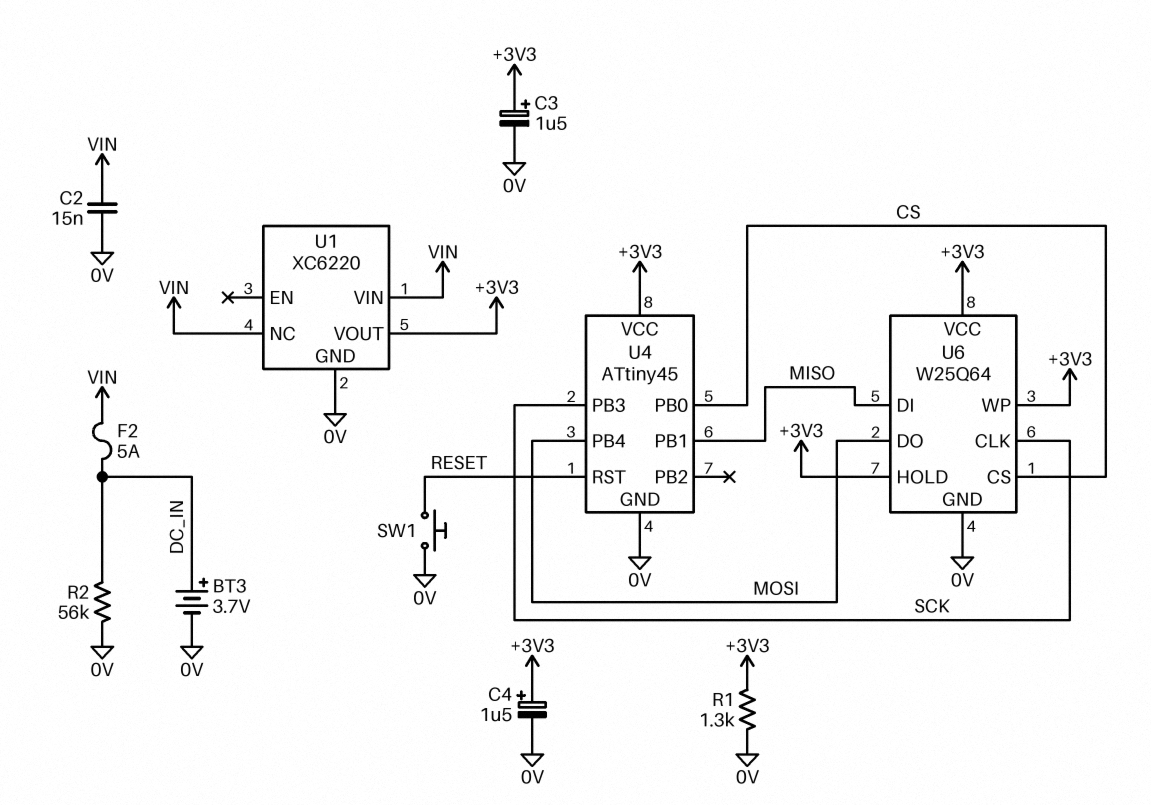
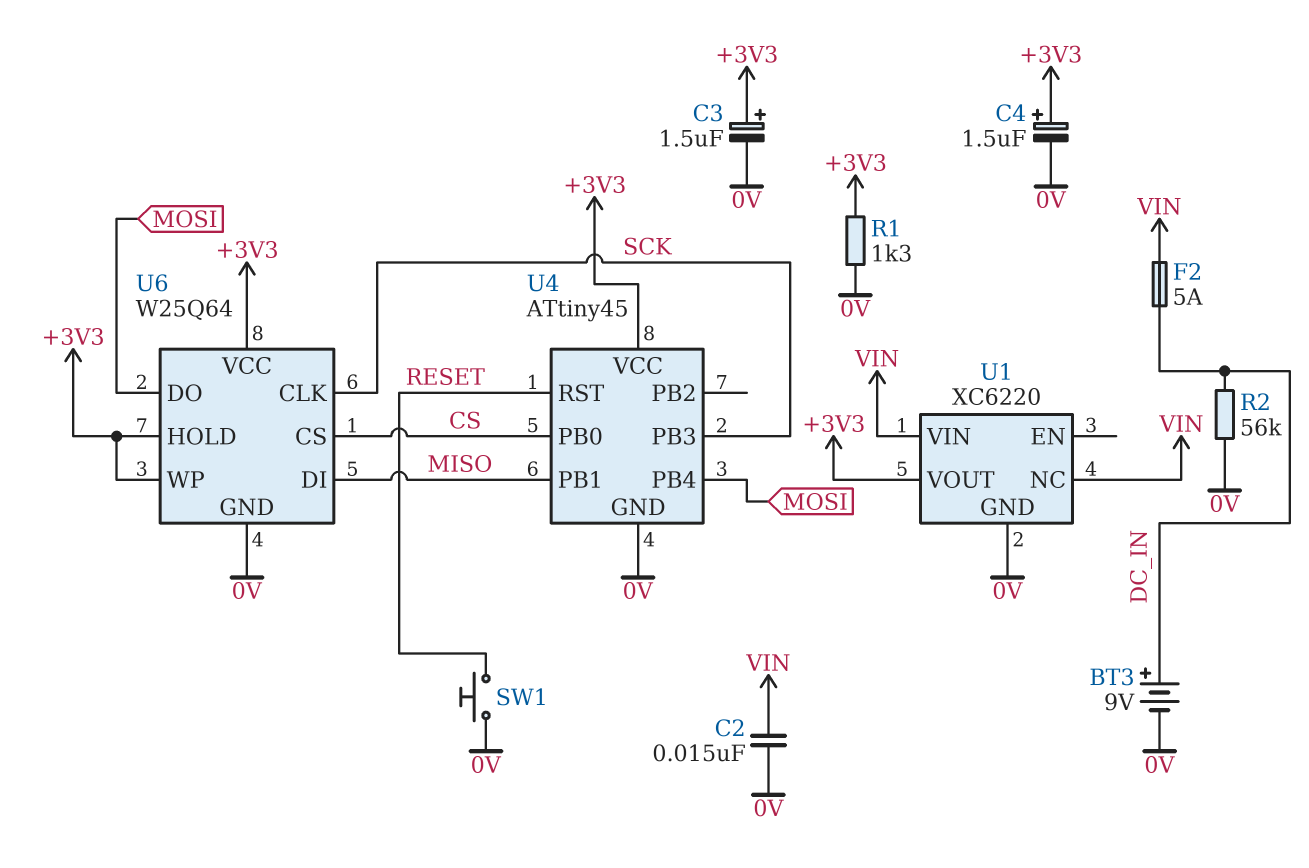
BT3: 3.7V (plus DC_IN, minus 0V) -> 9V (plus DC_IN, minus 0V)

